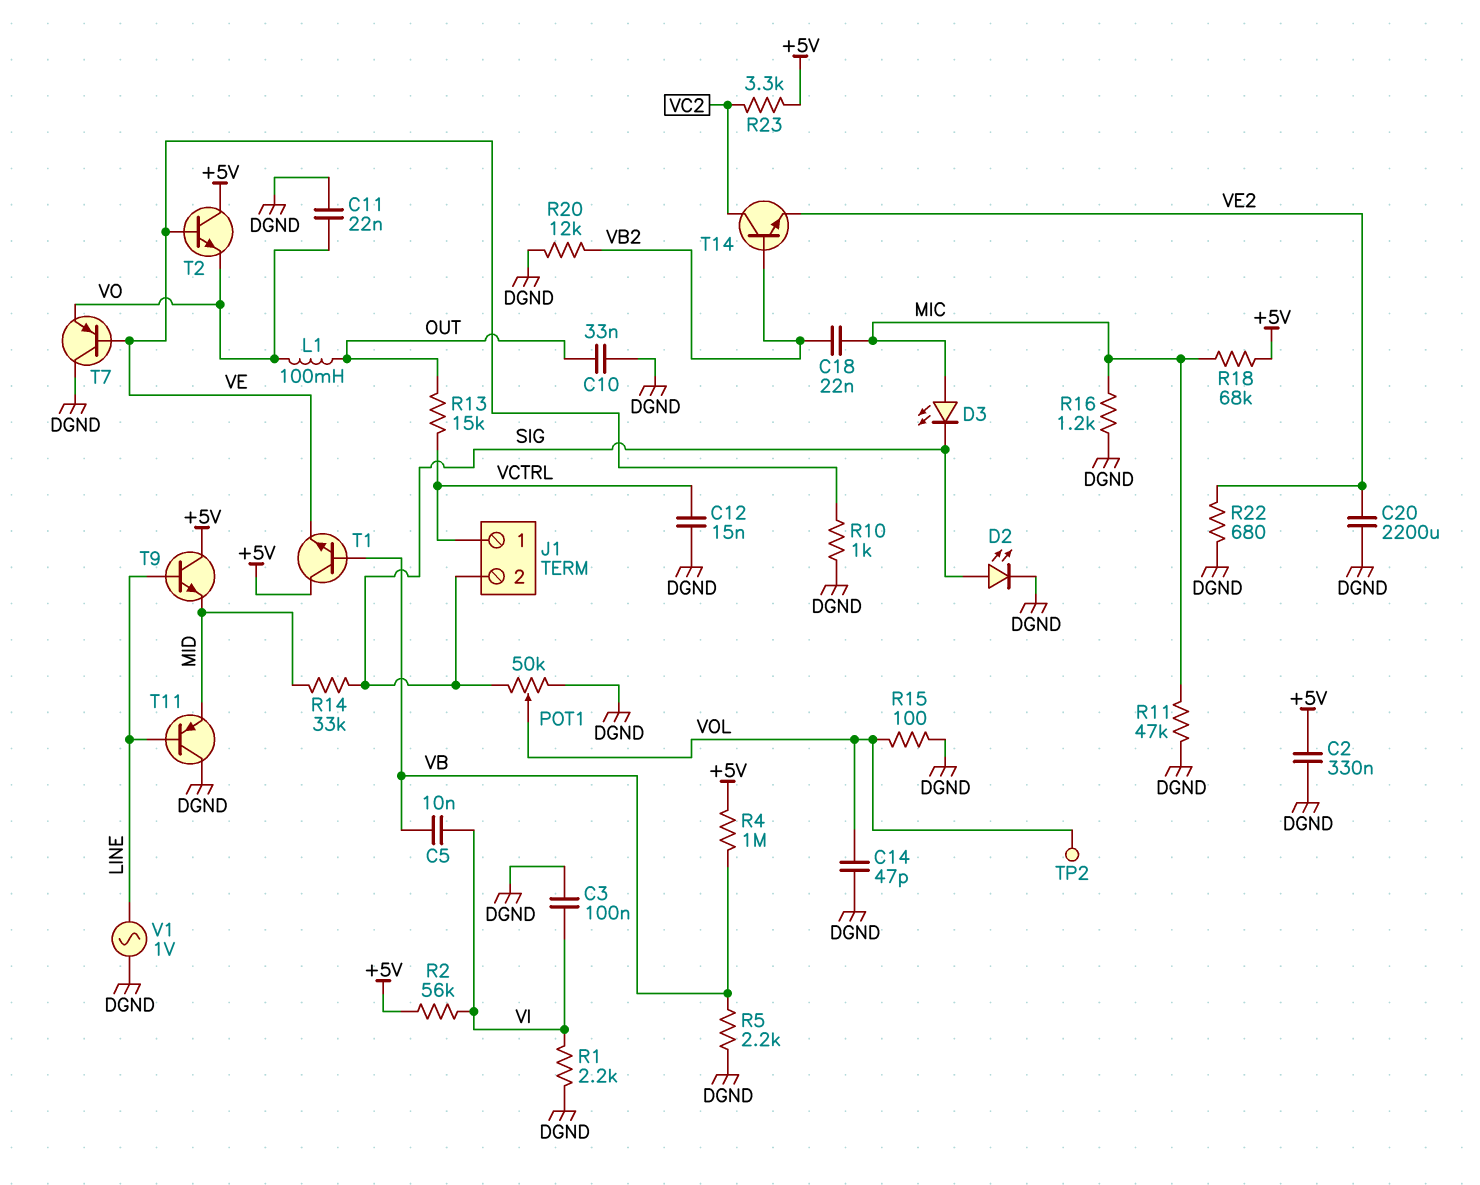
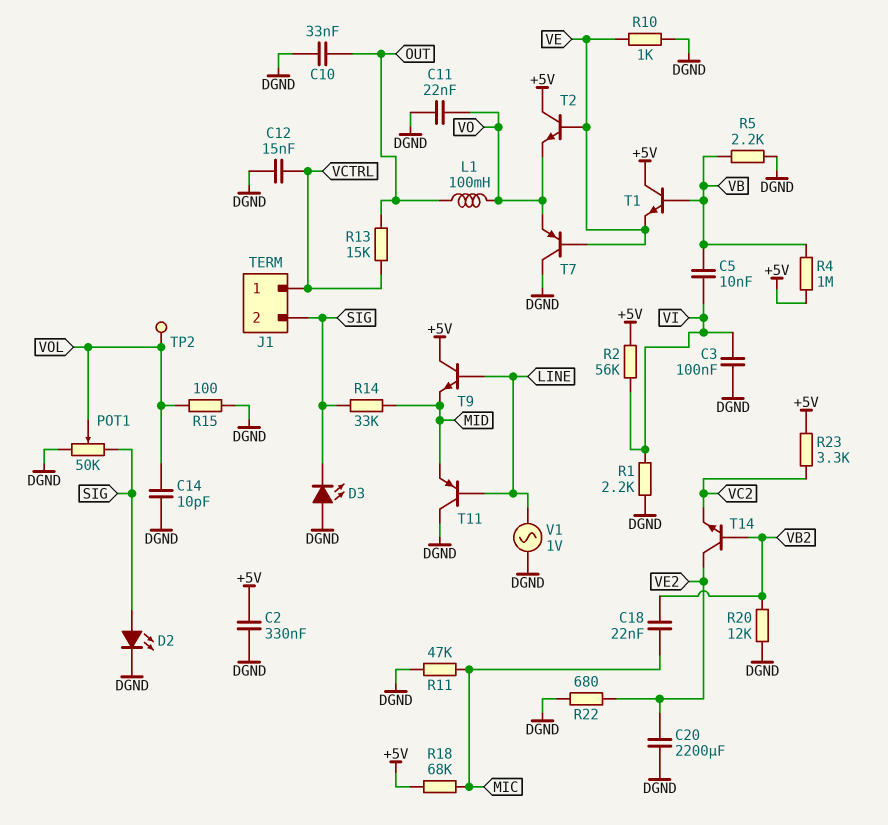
C14: 47pF (DGND, VOL) -> 10pF (DGND, VOL)
D3: LED (A MIC, K SIG) -> LED (A DGND, K SIG)
R16: 1.2k (DGND, MIC) -> none
T14: NPN (B VB2, C VC2, E VE2) -> NPN (B VB2, C VE2, E VC2)

